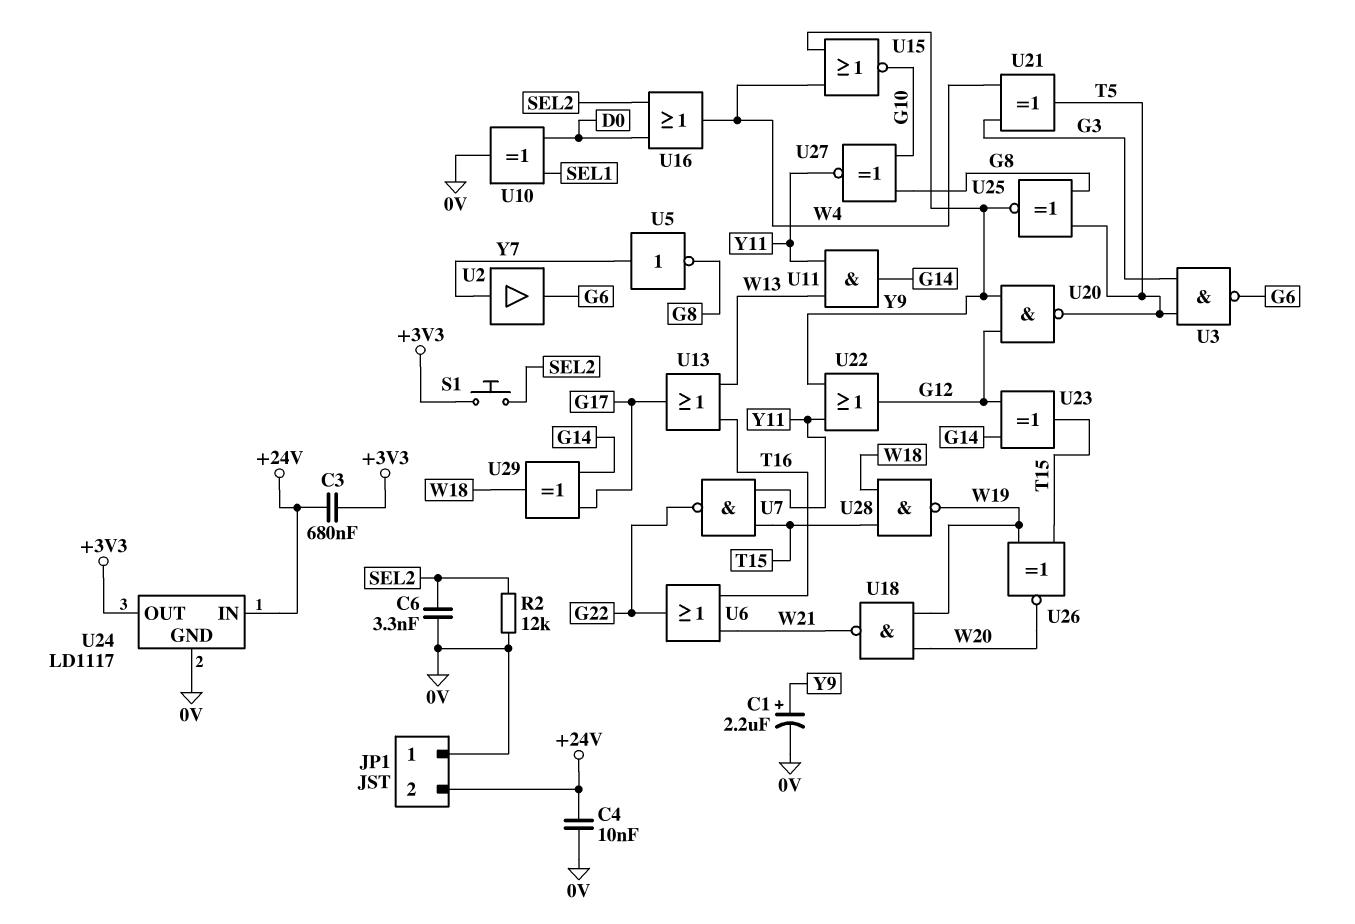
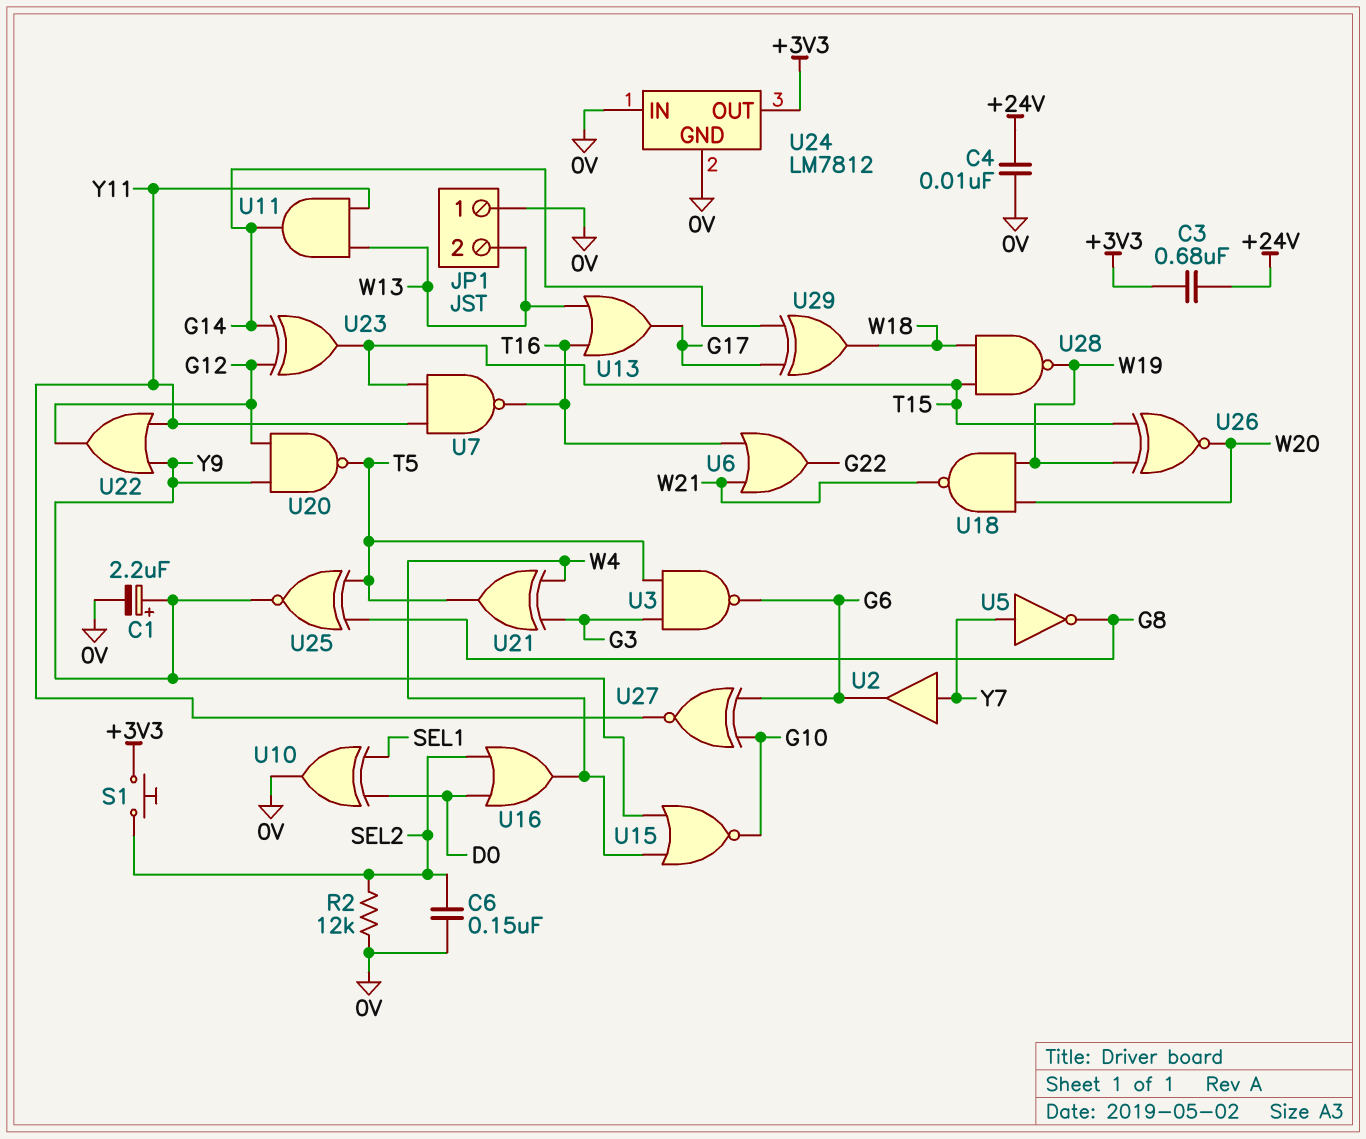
C6: 3.3nF (0V, SEL2) -> 150nF (0V, SEL2)
JP1 pin 2: +24V -> W13
U7: NAND (in T15, in Y11, out G22) -> NAND (in T15, in Y11, out T16)
U24: LD1117 -> LM7812
U24 pin IN: +24V -> 0V
U27: XNOR (in G8, in G10, out Y11) -> XNOR (in G6, in G10, out Y11)

